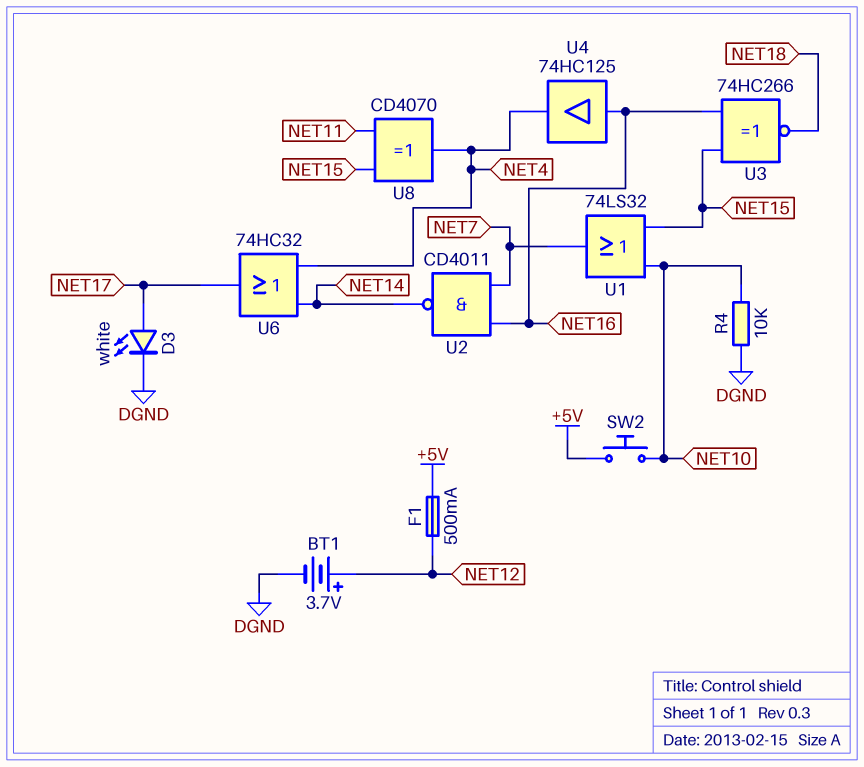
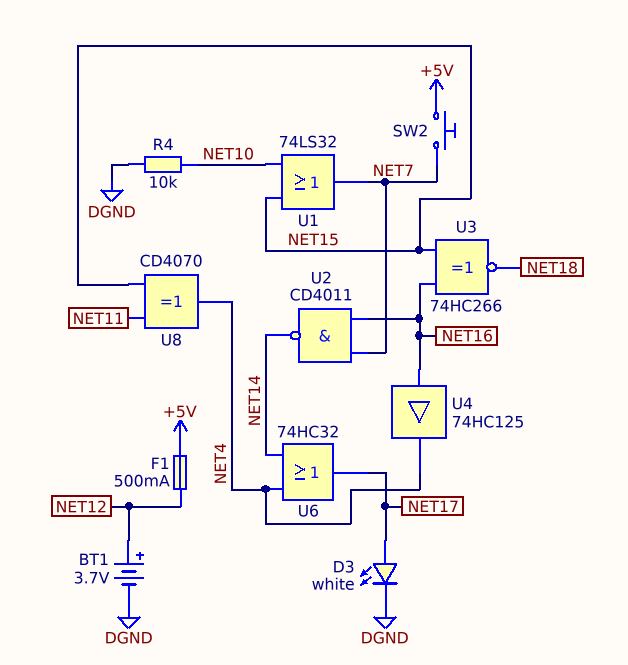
SW2: button (+5V, NET10) -> button (+5V, NET7)

